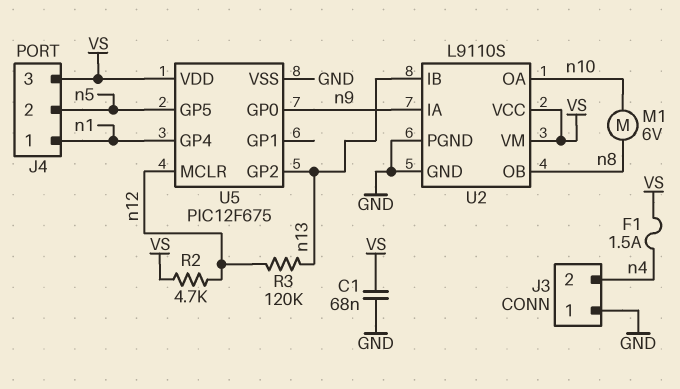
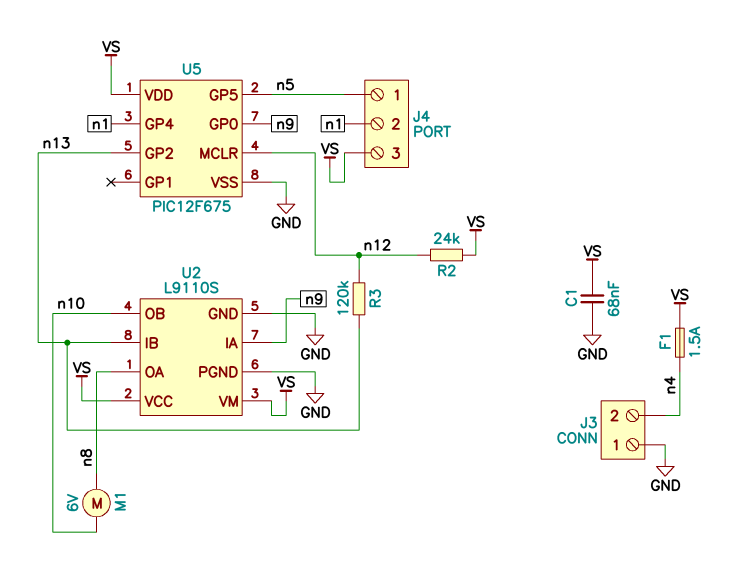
J4 pin 1: n1 -> n5
J4 pin 2: n5 -> n1
R2: 4.7k (VS, n12) -> 24k (VS, n12)
U2 pin OA: n10 -> n8
U2 pin OB: n8 -> n10

